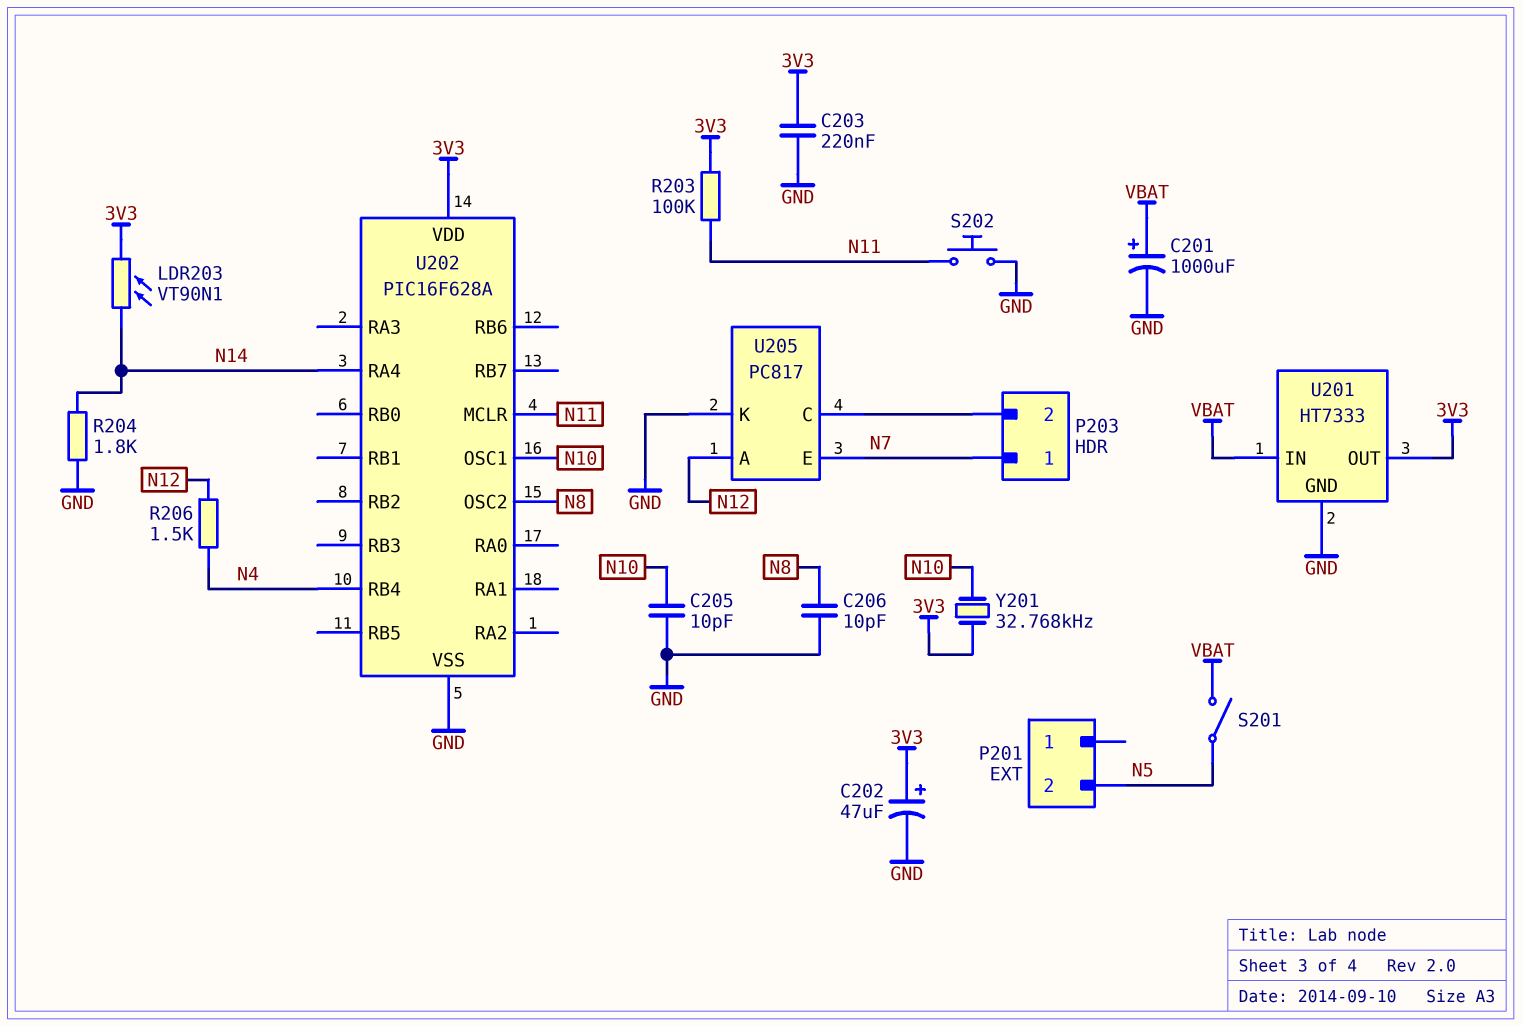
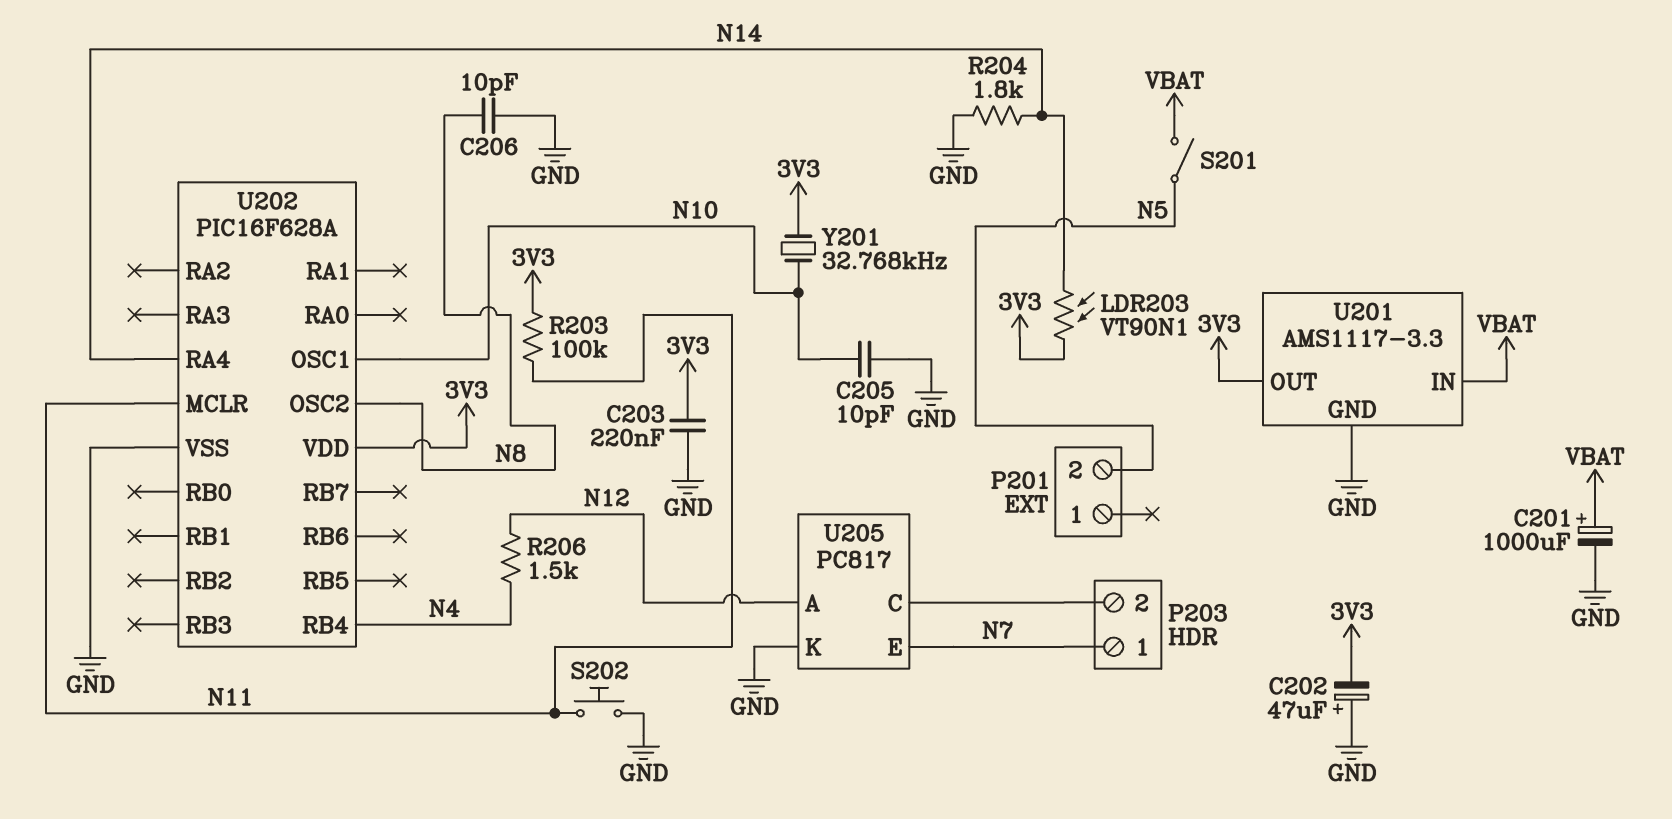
C202: 47uF (plus 3V3, minus GND) -> 47uF (plus GND, minus 3V3)
U201: HT7333 -> AMS1117-3.3

